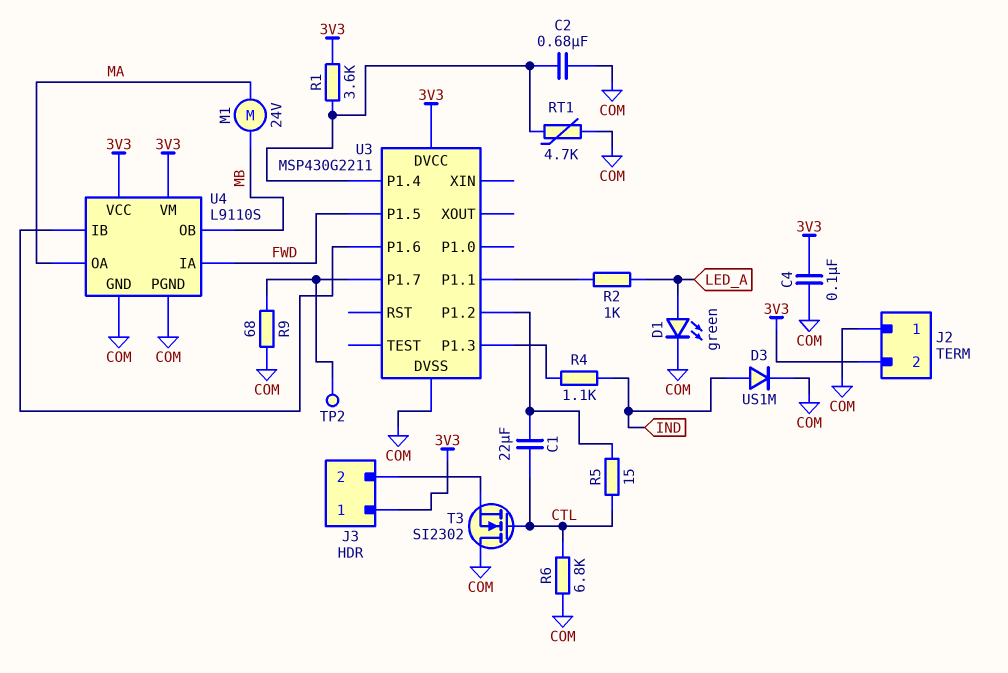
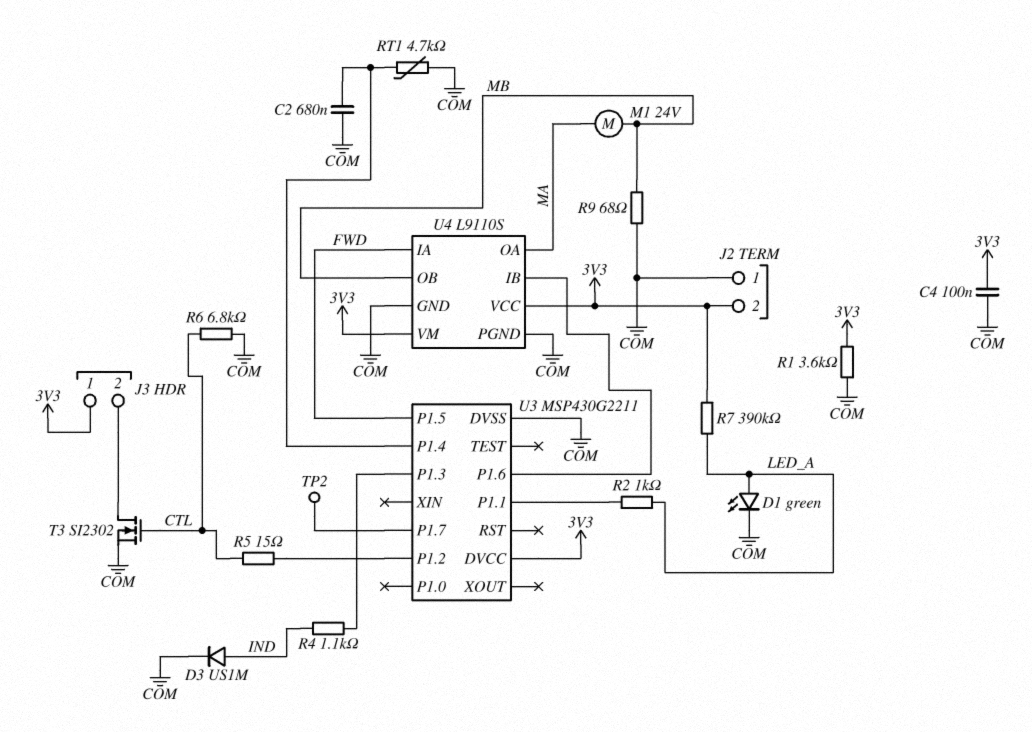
C1: 22uF (CTL, U3/P1.2) -> none
R1: 3.6k (3V3, U3/P1.4) -> 3.6k (3V3, COM)
R7: none -> 390k (3V3, LED_A)
R9: 68 (COM, U3/P1.7) -> 68 (COM, MB)
T3: NMOS SI2302 (G CTL, D COM, S J3/2) -> NMOS SI2302 (G CTL, D J3/2, S COM)

